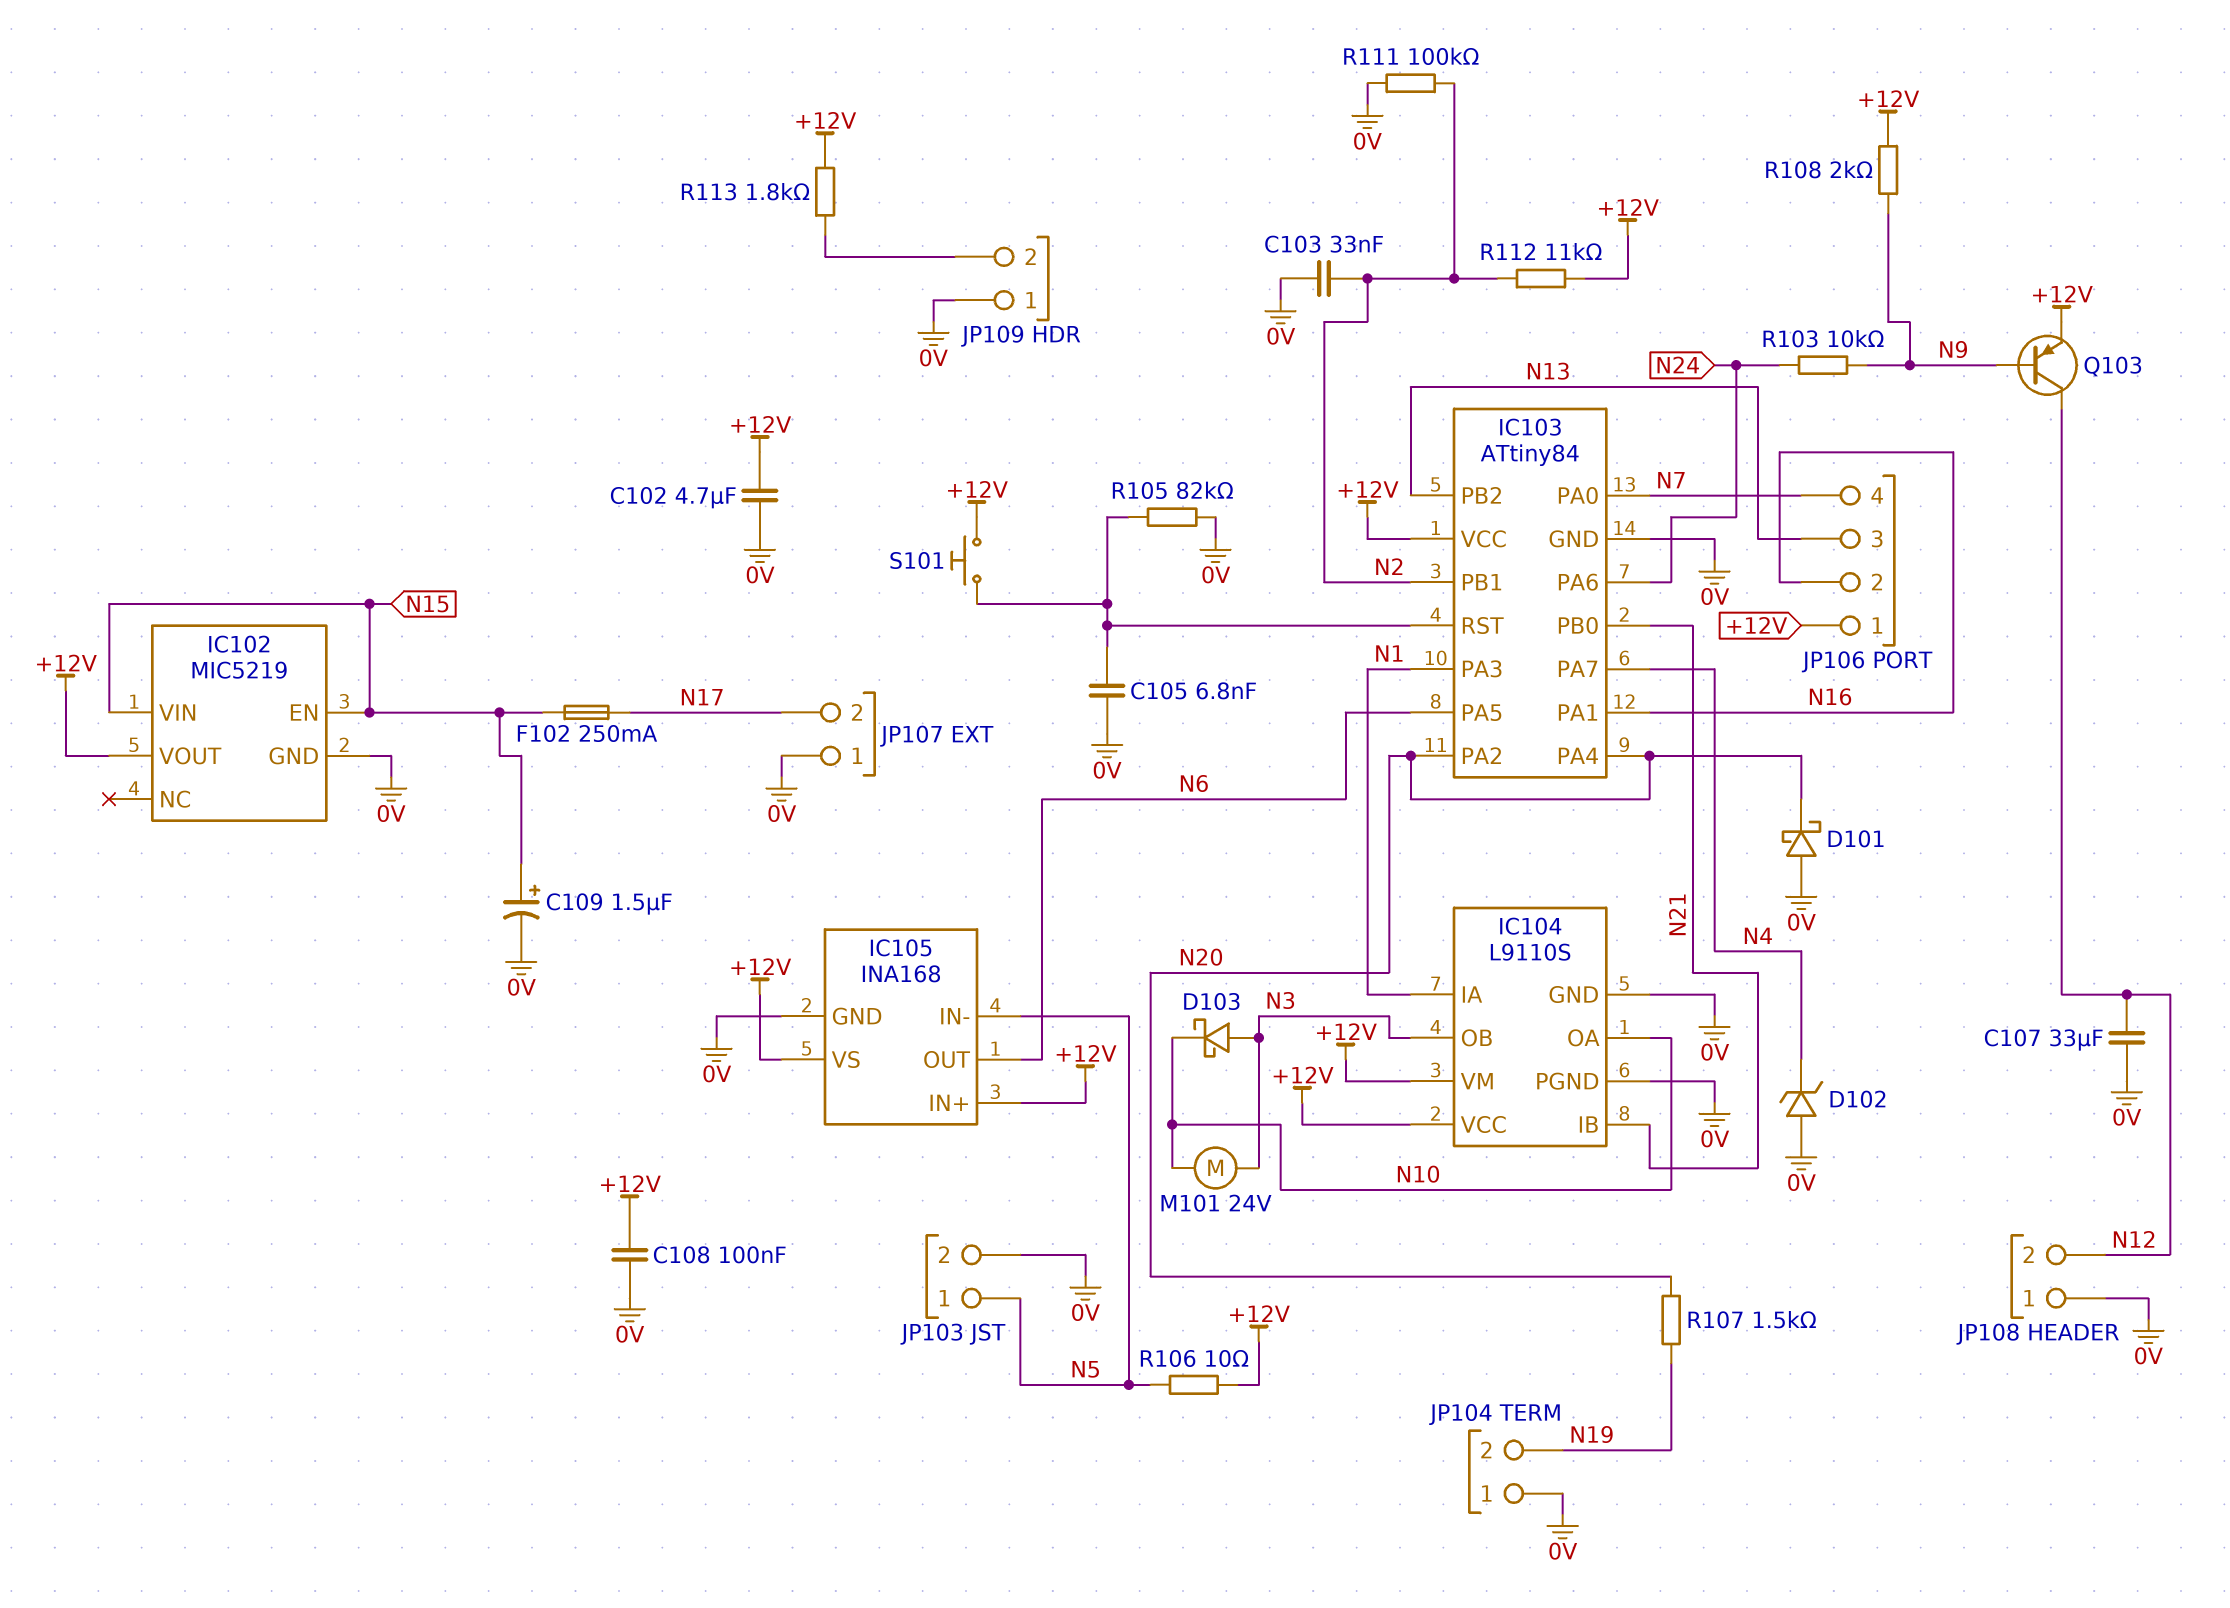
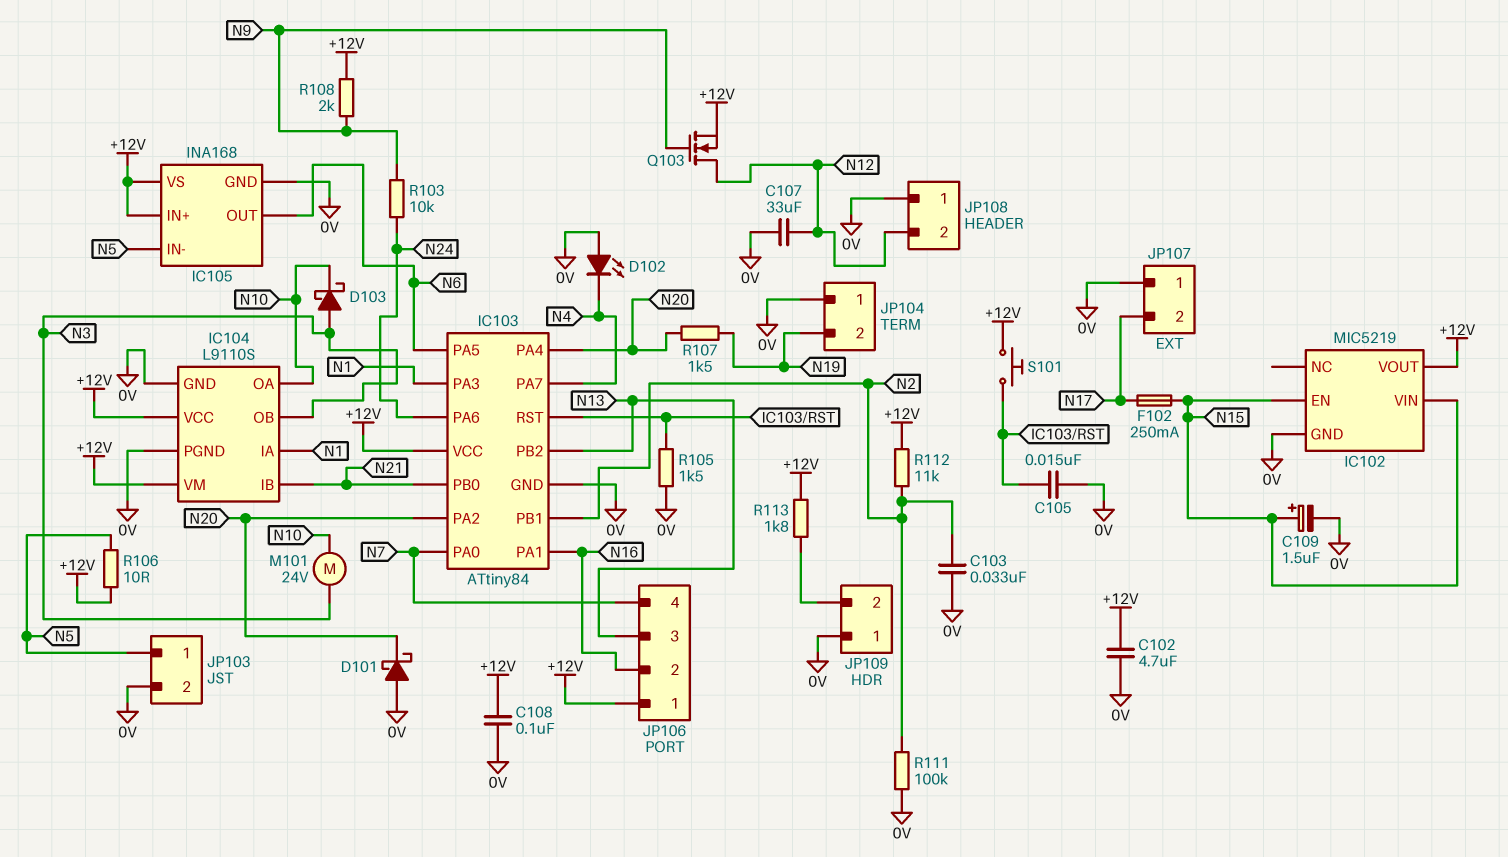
C105: 6.8nF (0V, IC103/RST) -> 15nF (0V, IC103/RST)
D102: zener (A 0V, K N4) -> LED (A 0V, K N4)
Q103: PNP (B N9, C N12, E +12V) -> NMOS (G N9, D N12, S +12V)
R105: 82k (0V, IC103/RST) -> 1.5k (0V, IC103/RST)

